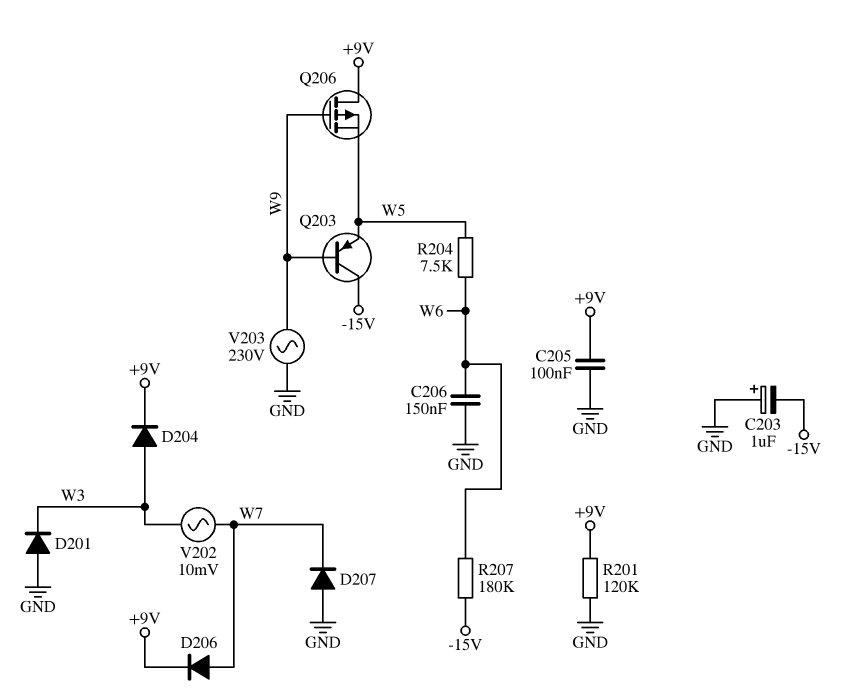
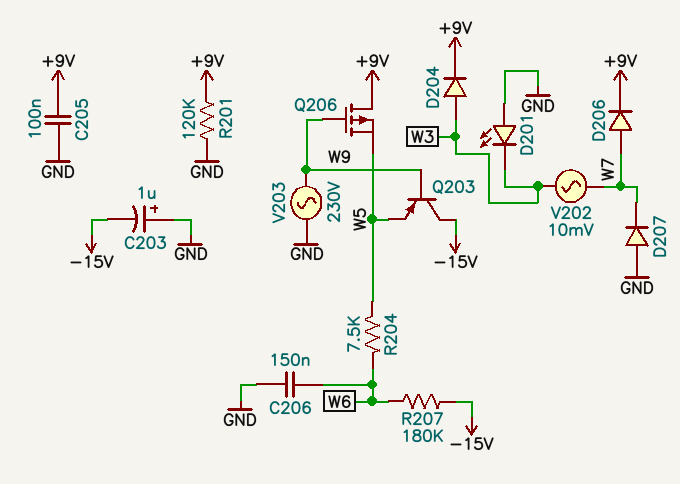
D201: diode (A GND, K W3) -> LED (A GND, K W3)

